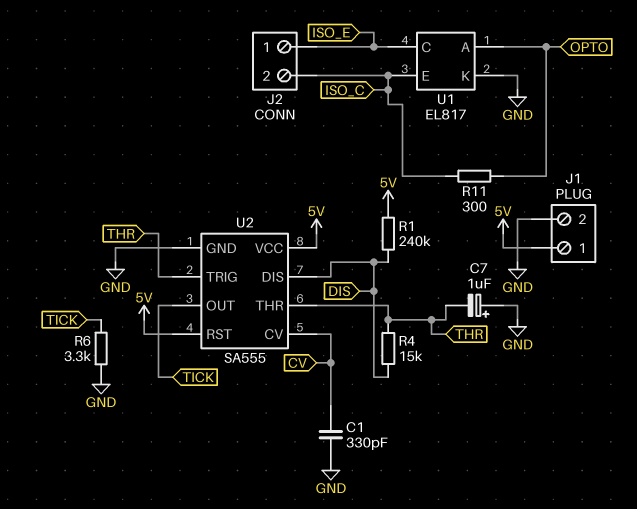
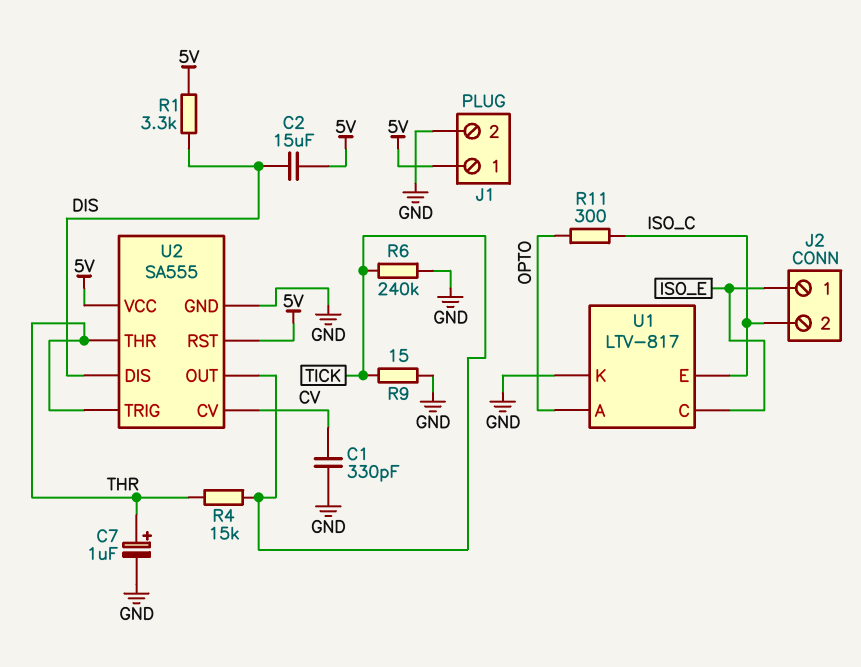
C2: none -> 15uF (5V, DIS)
C7: 1uF (plus GND, minus THR) -> 1uF (plus THR, minus GND)
R1: 240k (5V, DIS) -> 3.3k (5V, DIS)
R4: 15k (DIS, THR) -> 15k (THR, TICK)
R6: 3.3k (GND, TICK) -> 240k (GND, TICK)
R9: none -> 15 (GND, TICK)
U1: EL817 -> LTV-817

